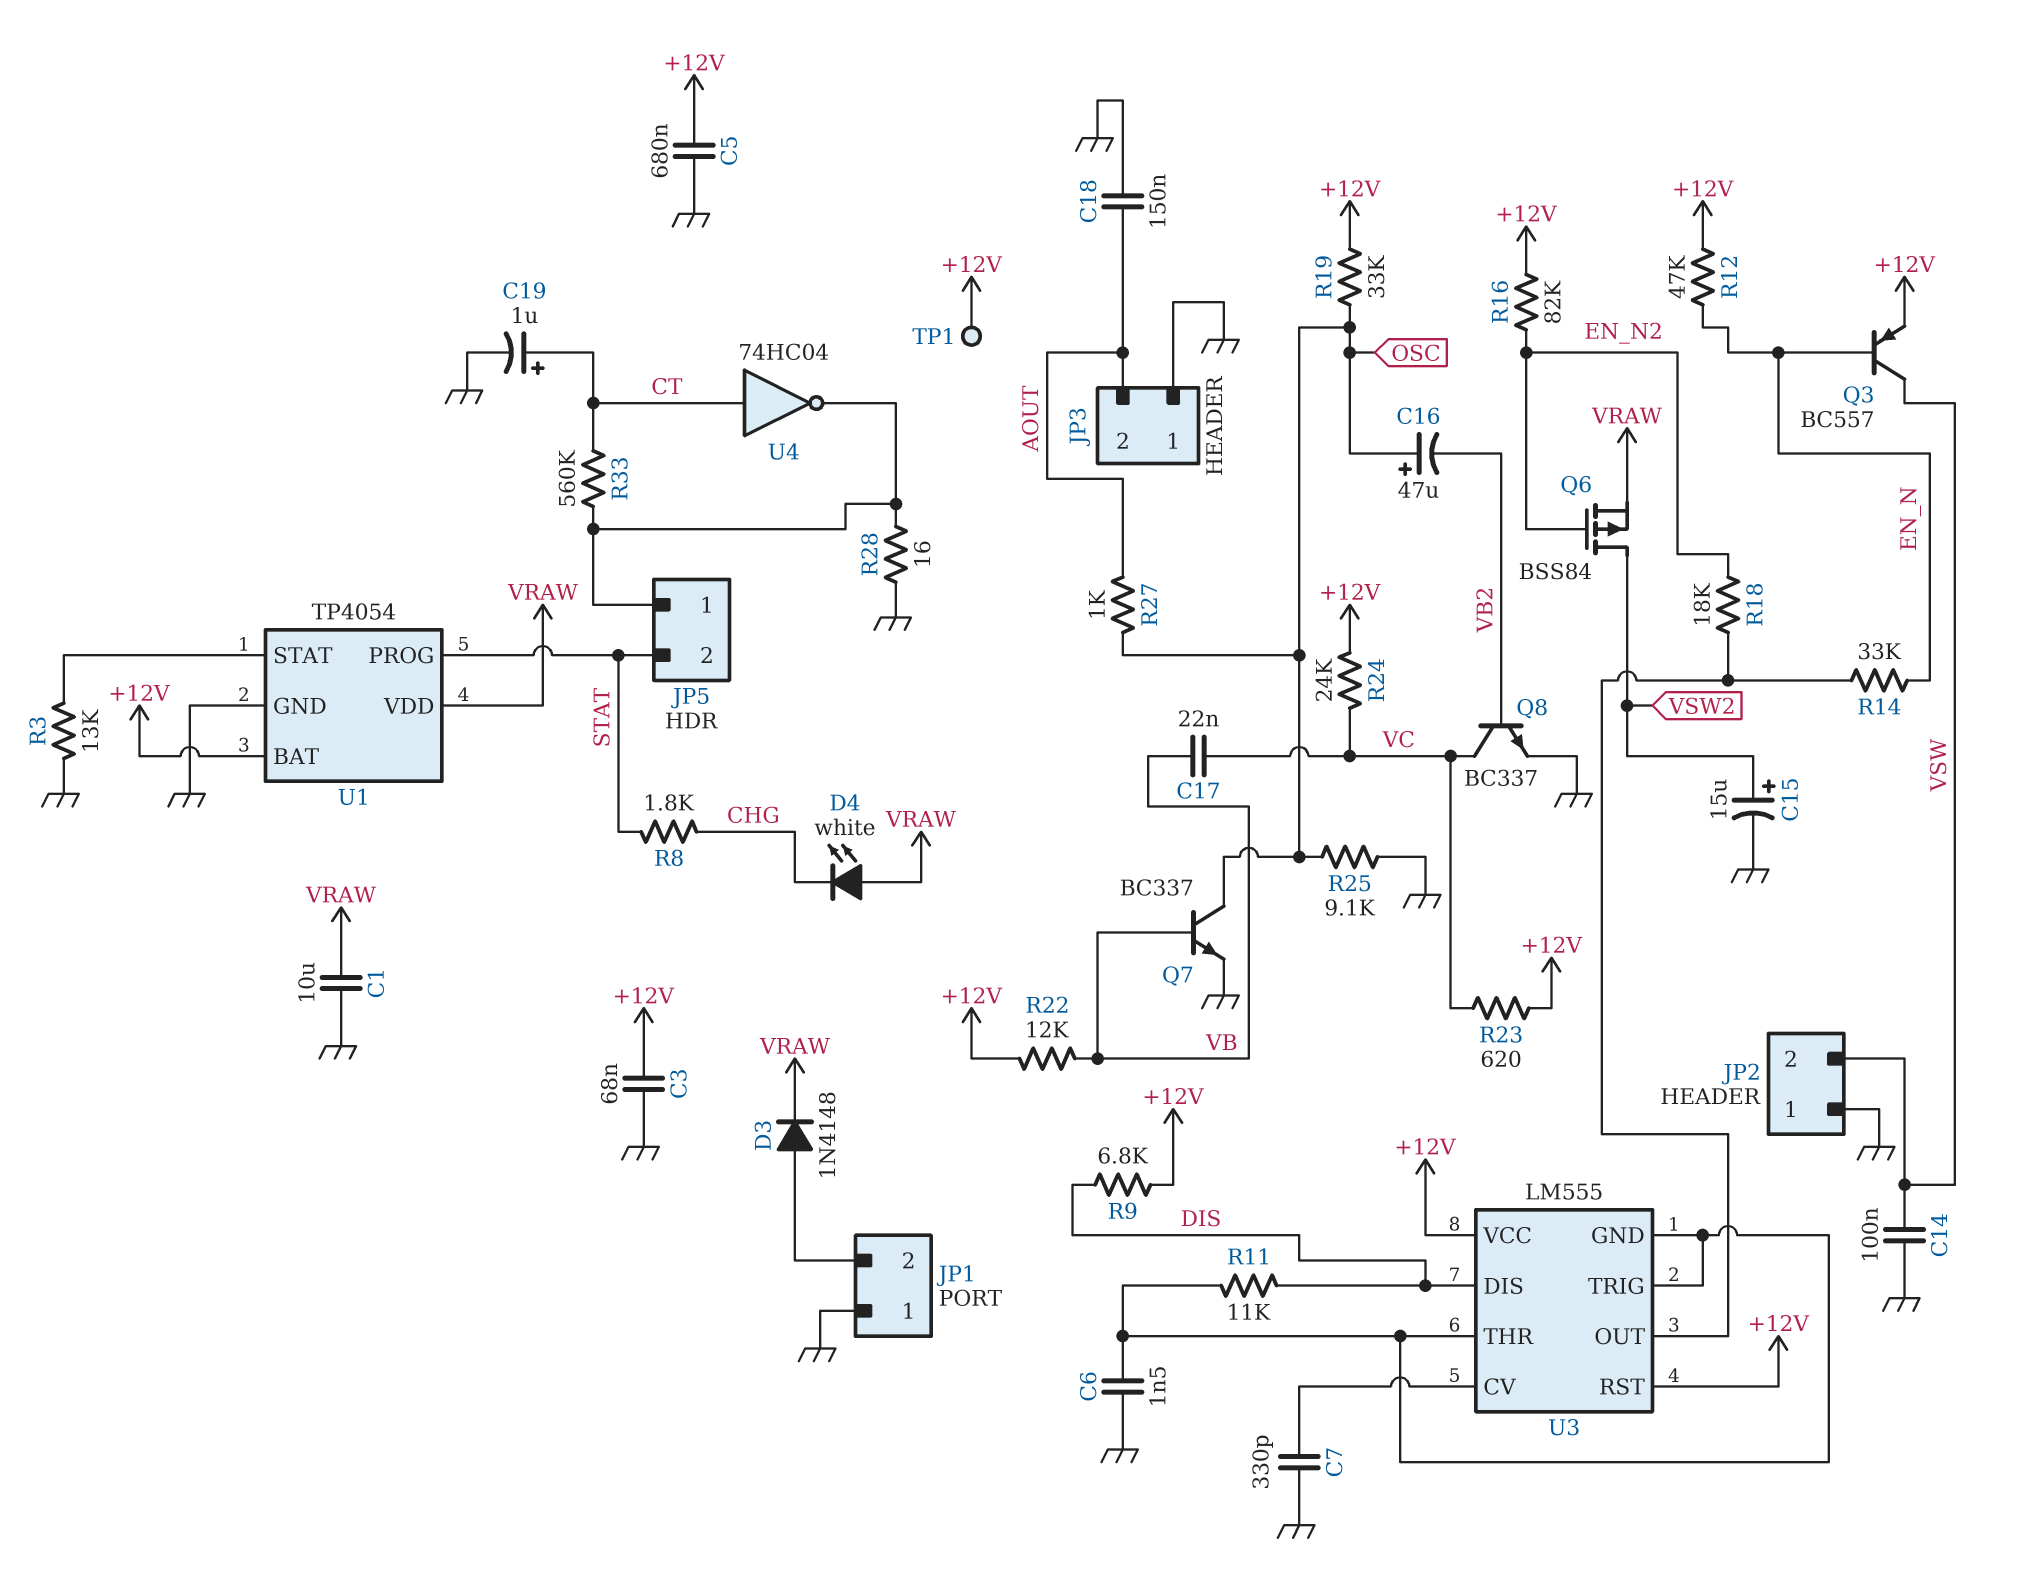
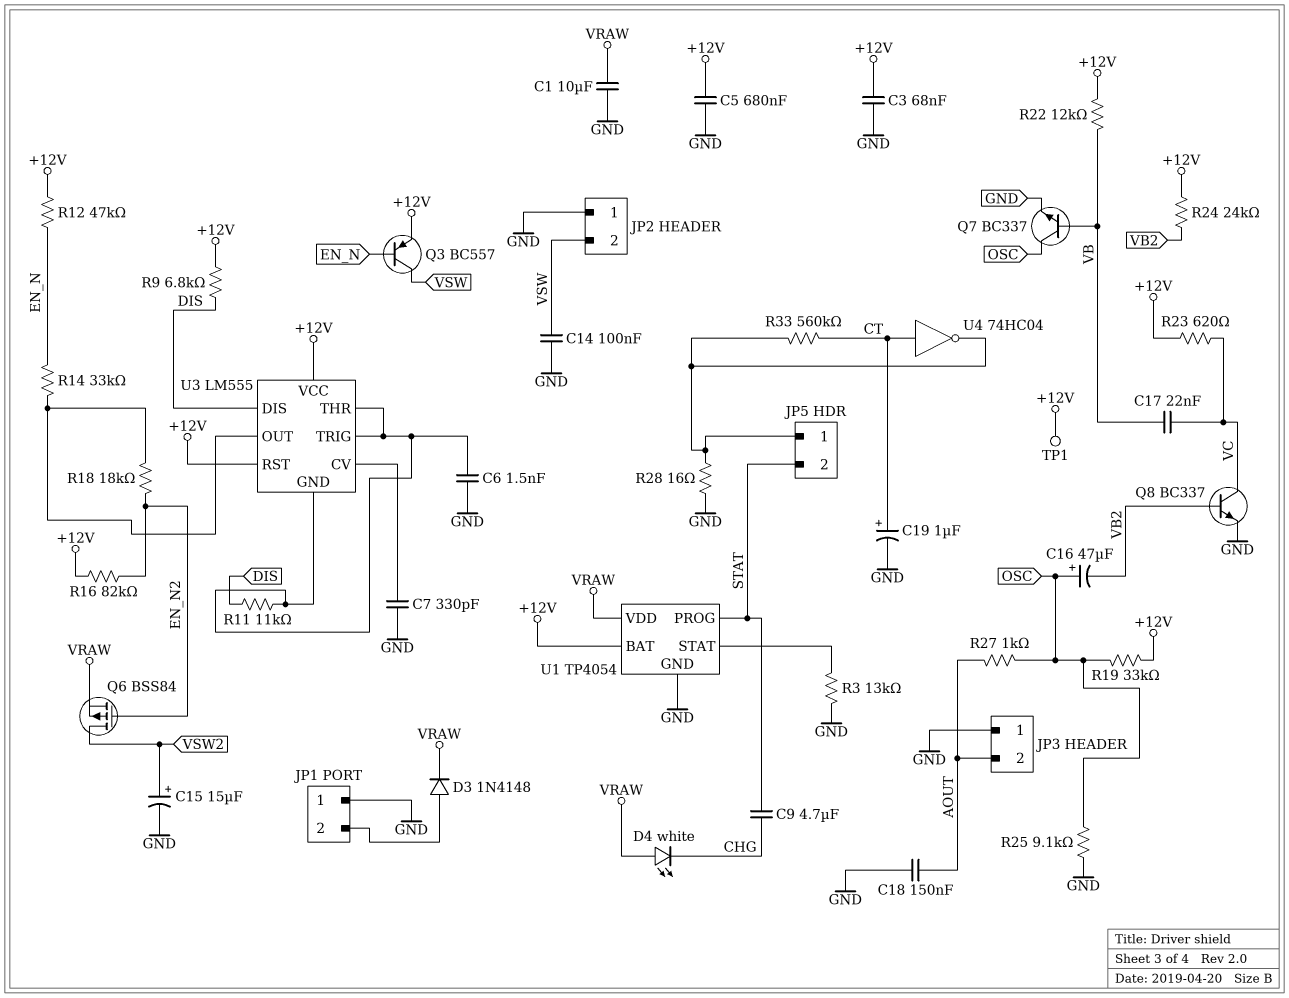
C9: none -> 4.7uF (CHG, STAT)
R8: 1.8k (CHG, STAT) -> none
R24: 24k (+12V, VC) -> 24k (+12V, VB2)

